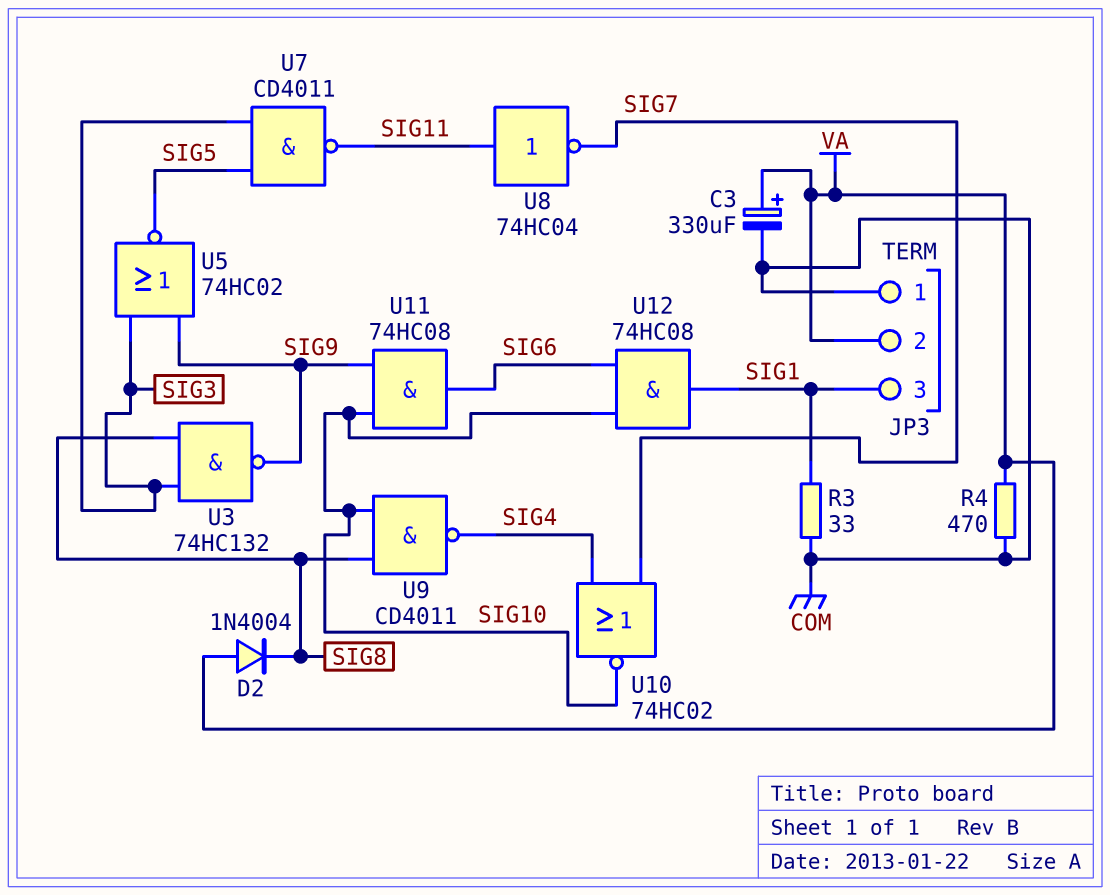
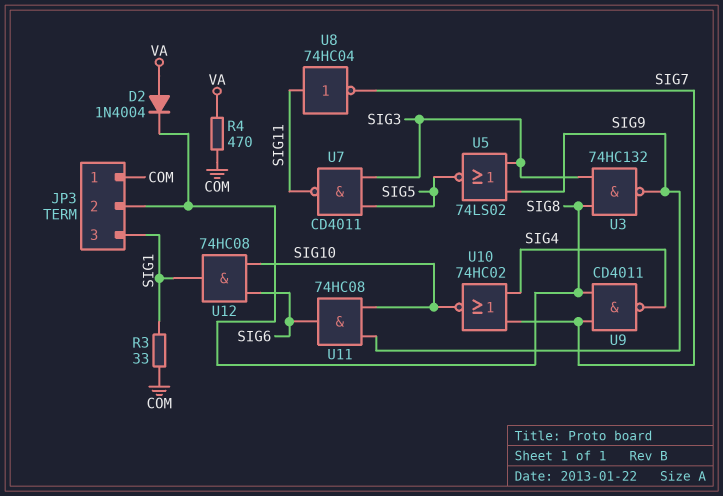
C3: 330uF (plus VA, minus COM) -> none
JP3 pin 2: VA -> SIG8
U5: NOR 74HC02 (in SIG3, in SIG9, out SIG5) -> NOR 74LS02 (in SIG3, in SIG9, out SIG5)
U9: NAND CD4011 (in SIG8, in SIG10, out SIG4) -> NAND CD4011 (in SIG7, in SIG8, out SIG4)

